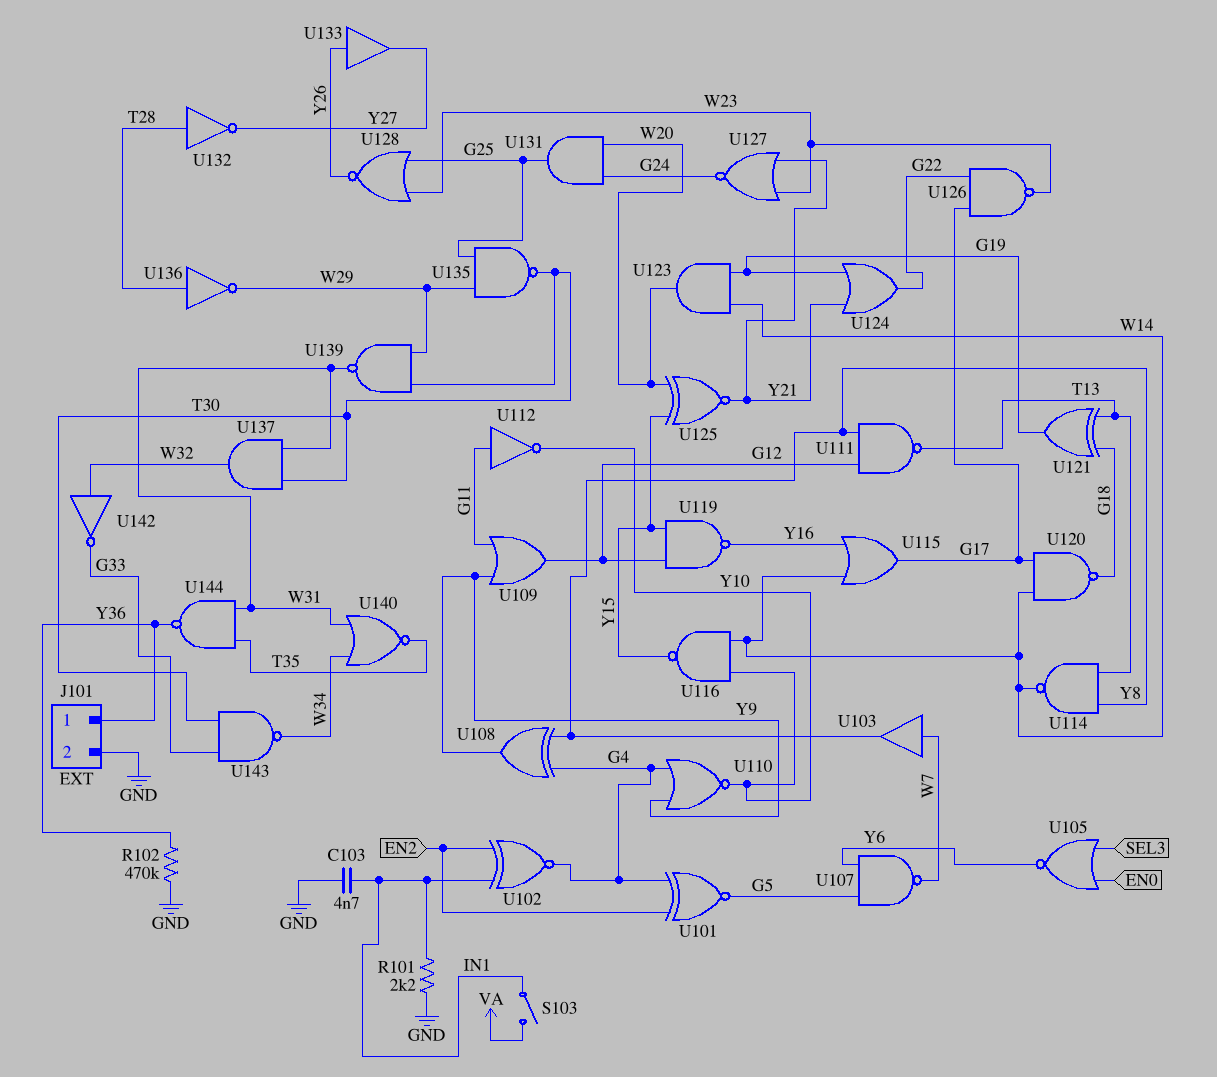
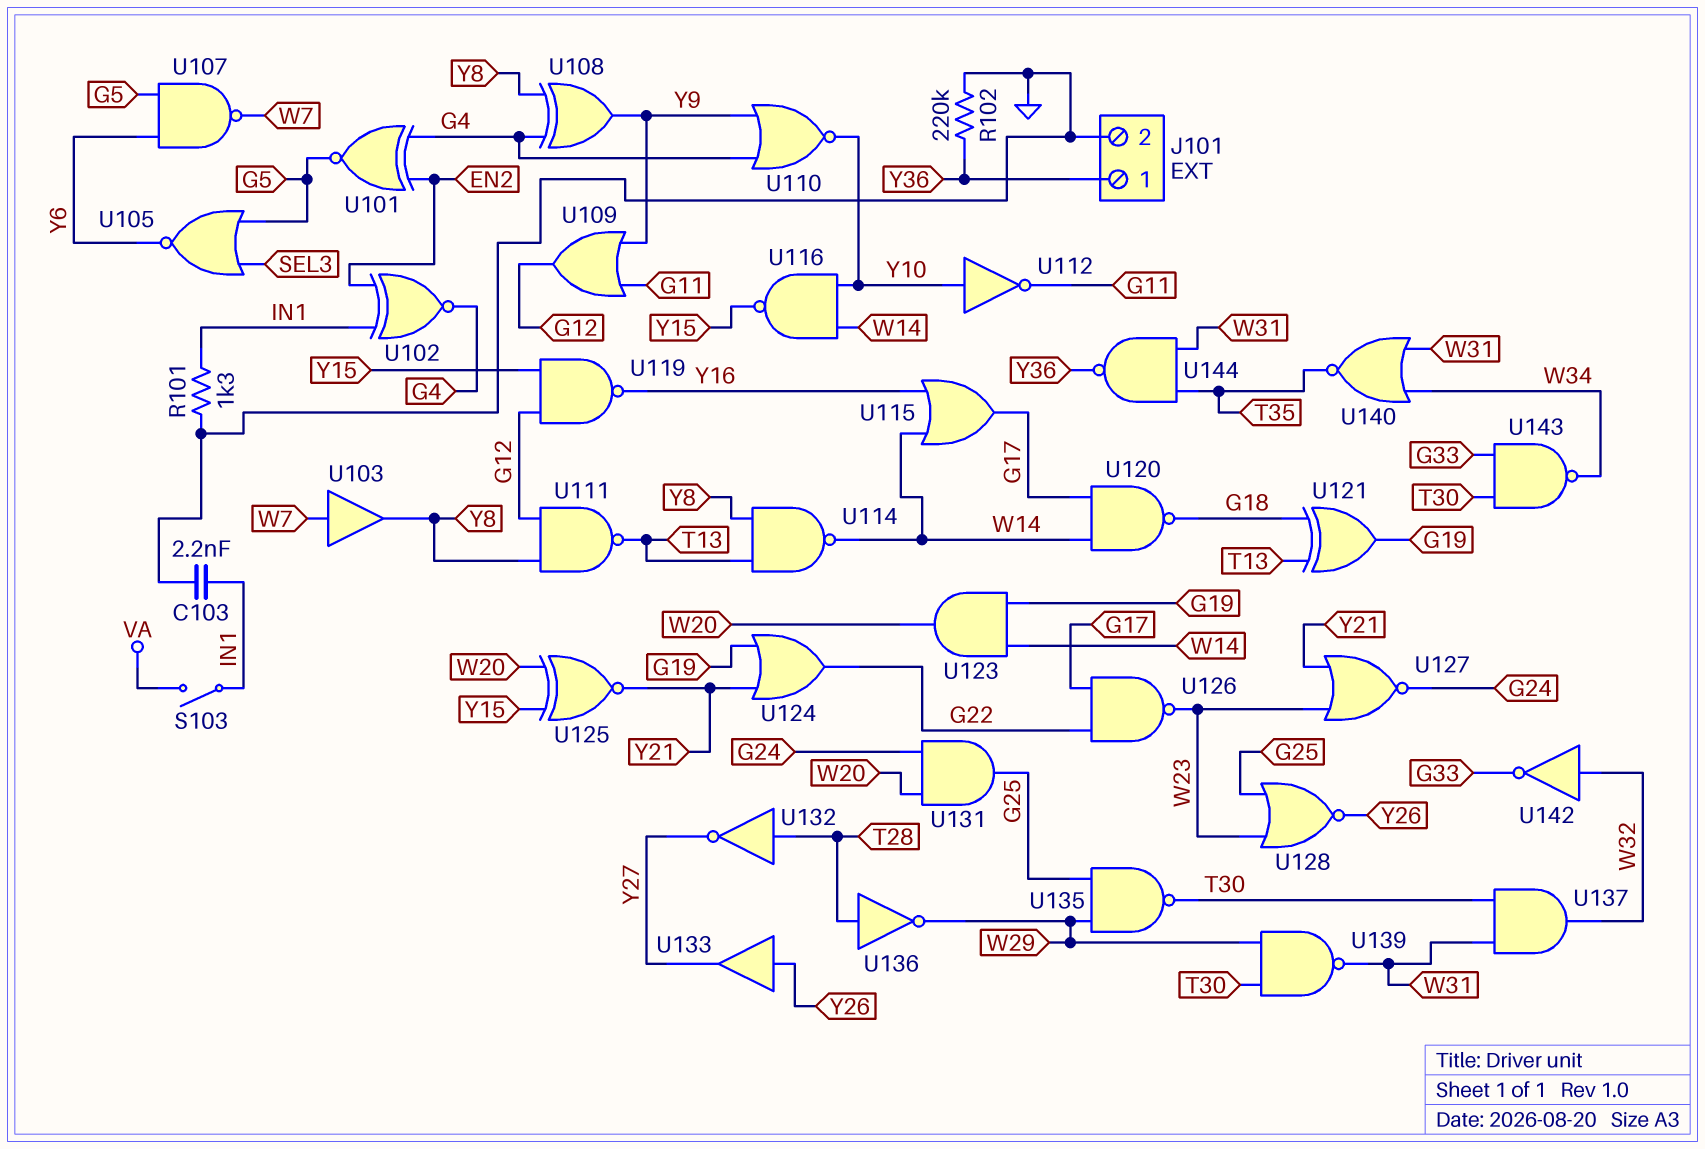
C103: 4.7nF (GND, IN1) -> 2.2nF (GND, IN1)
R101: 2.2k (GND, IN1) -> 1.3k (GND, IN1)
R102: 470k (GND, Y36) -> 220k (GND, Y36)
U105: NOR (in EN0, in SEL3, out Y6) -> NOR (in G5, in SEL3, out Y6)
U112: NOT (in G11, out Y10) -> NOT (in Y10, out G11)

